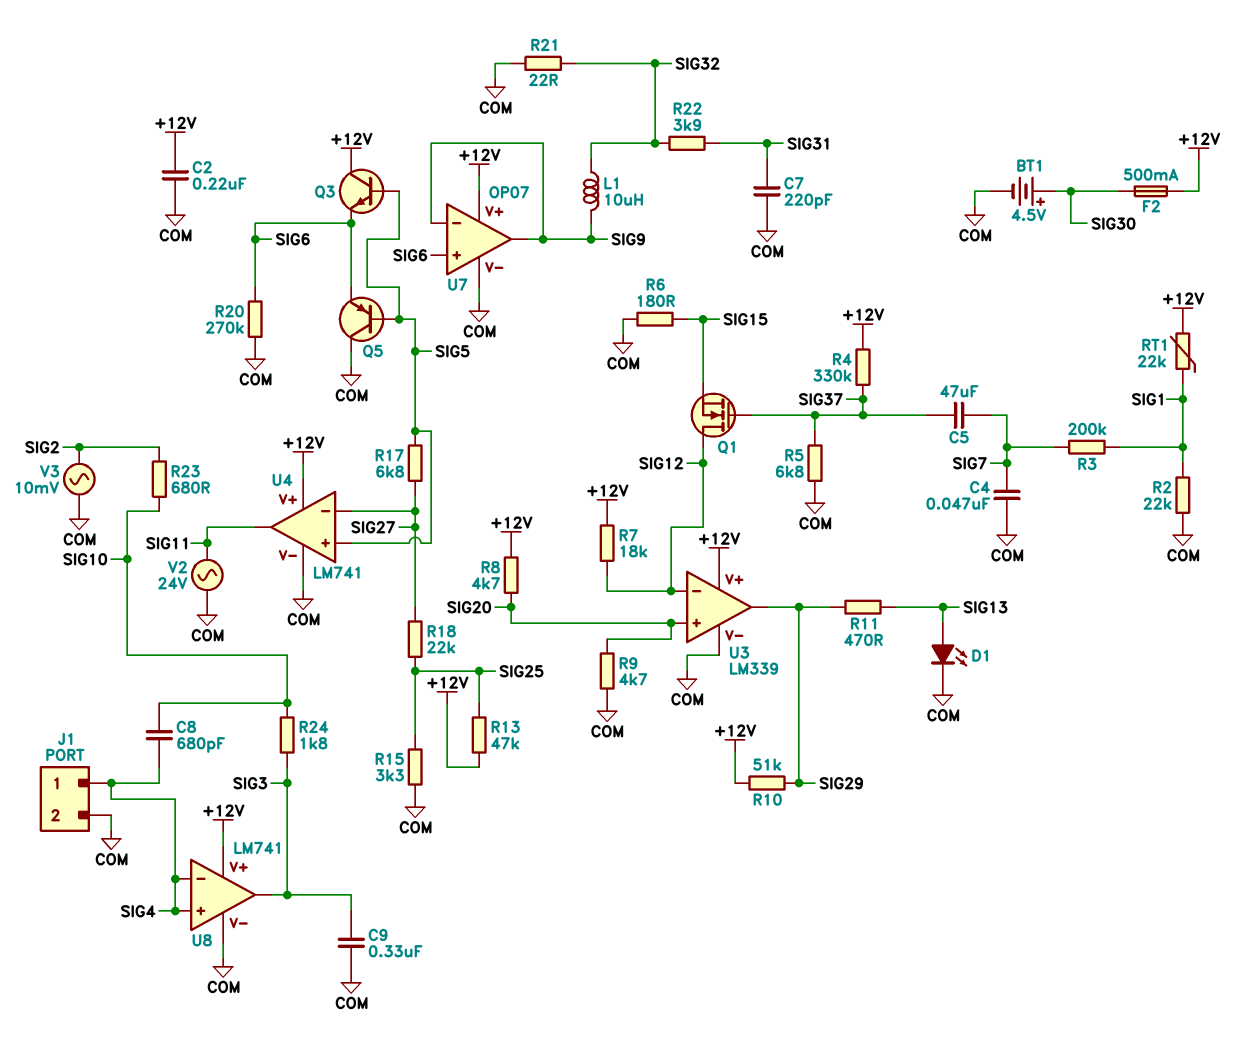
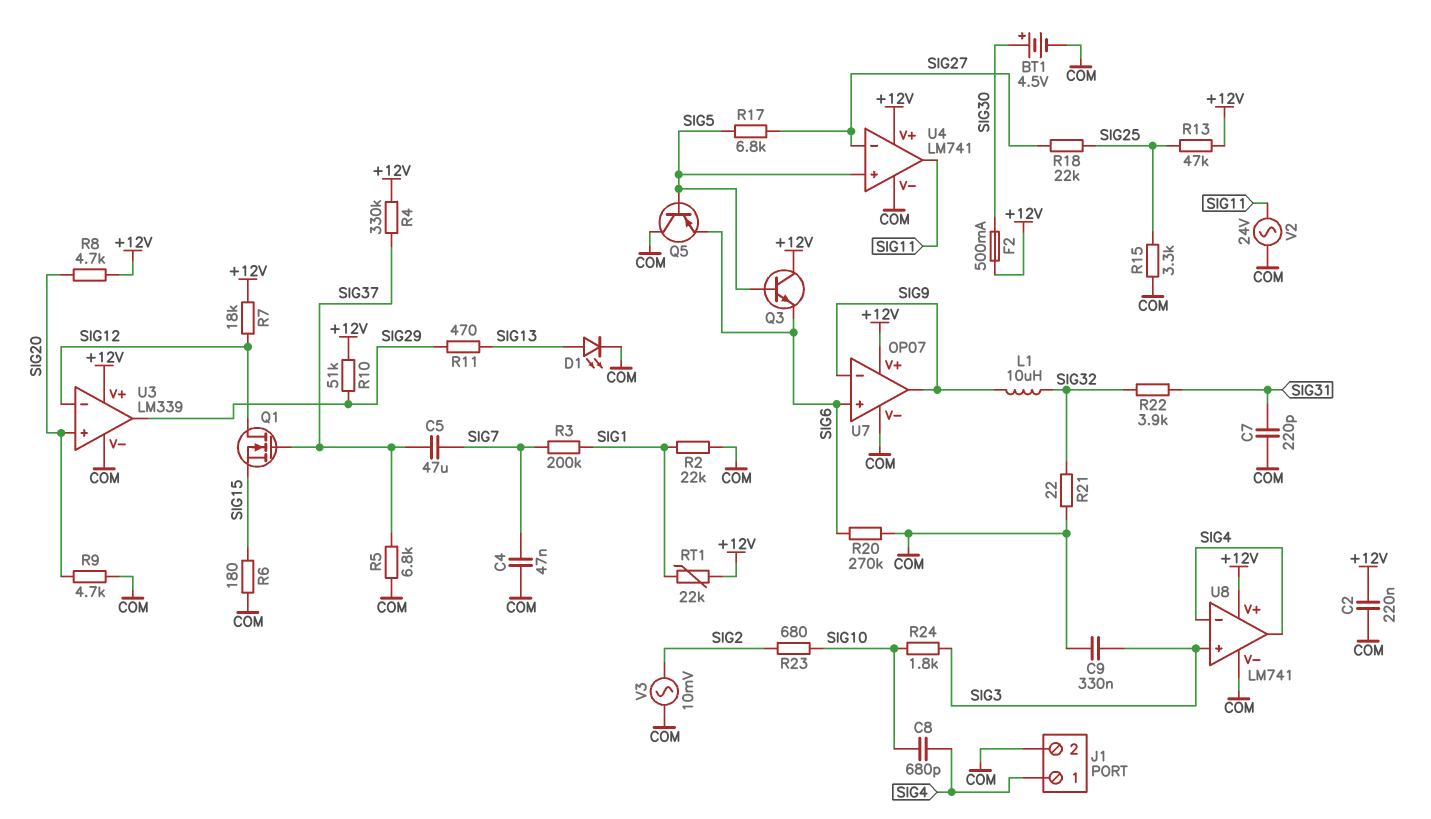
U8 pin in+: SIG4 -> SIG3
U8 pin out: SIG3 -> SIG4

